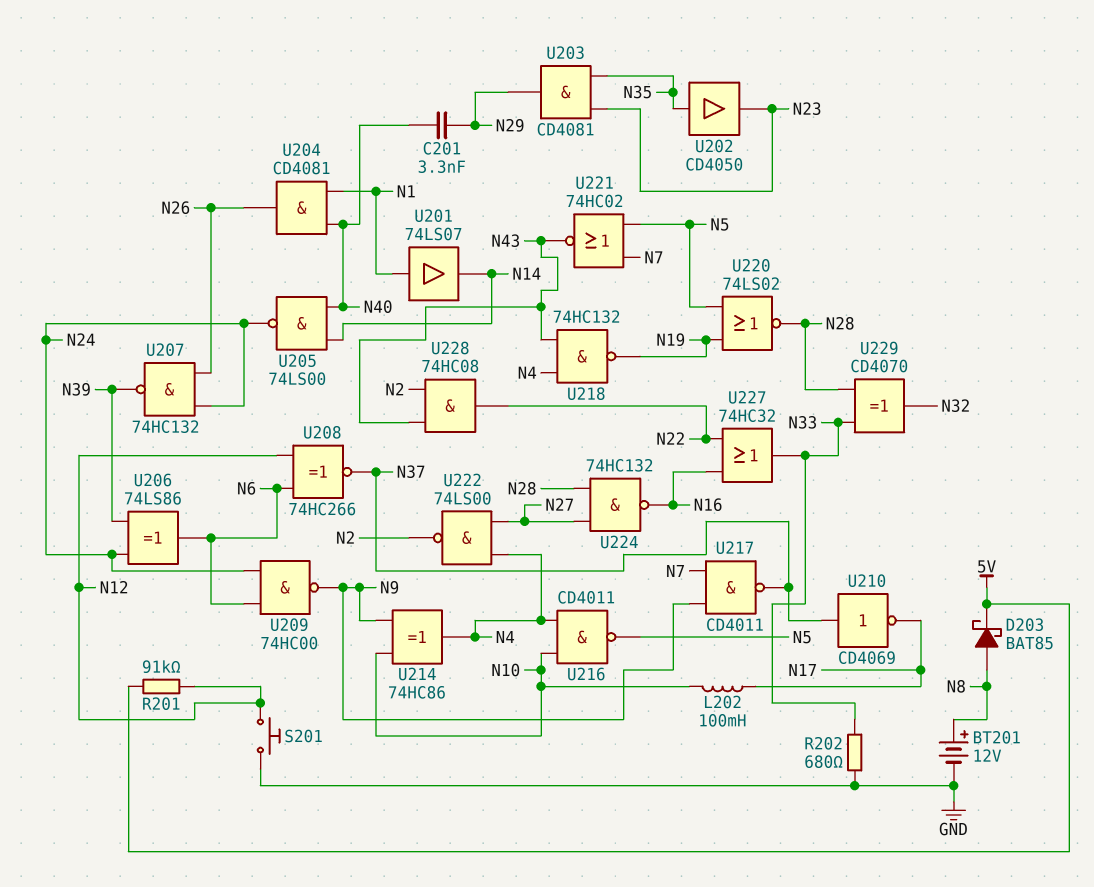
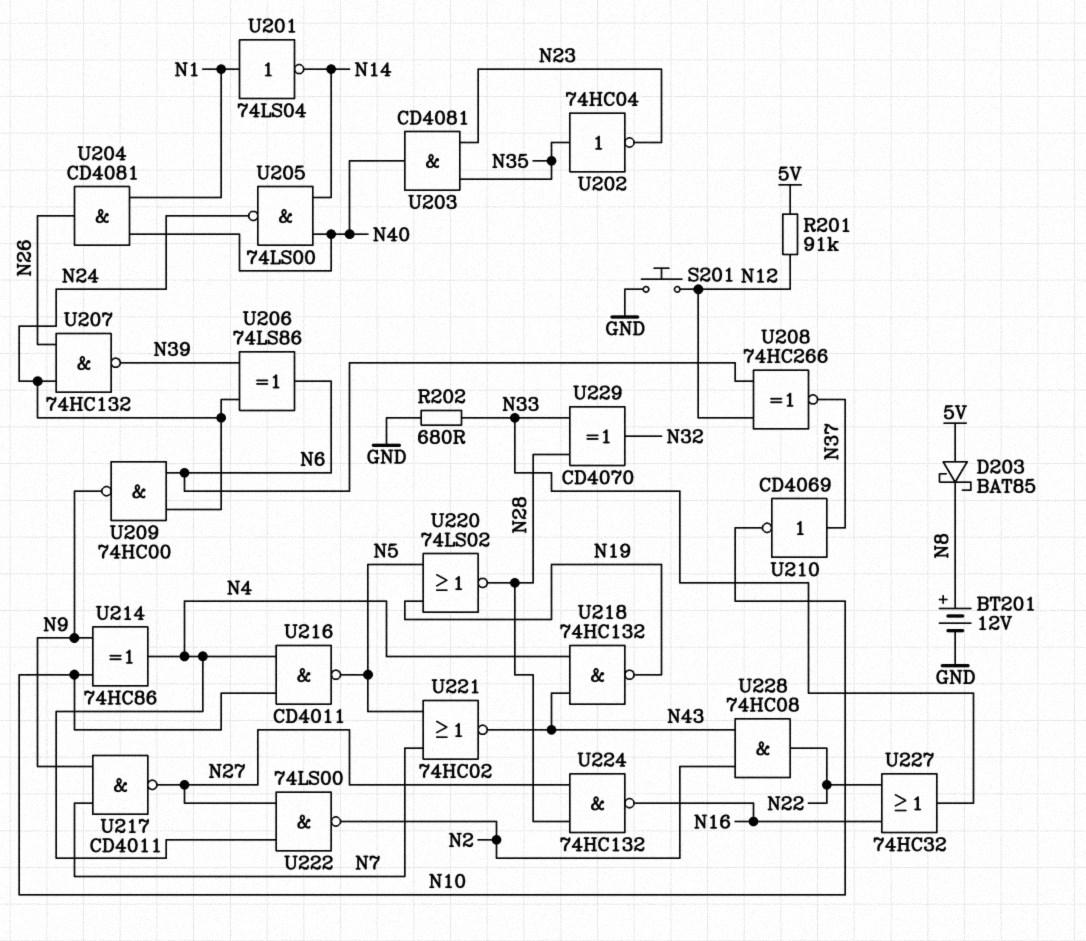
C201: 3.3nF (N29, N40) -> none
D203: schottky BAT85 (A N8, K 5V) -> schottky BAT85 (A 5V, K N8)
L202: 100mH (N10, N17) -> none
U201: buffer 74LS07 (in N1, out N14) -> NOT 74LS04 (in N1, out N14)
U202: buffer CD4050 (in N35, out N23) -> NOT 74HC04 (in N35, out N23)
U203: AND CD4081 (in N23, in N35, out N29) -> AND CD4081 (in N23, in N35, out N40)
U210: NOT CD4069 (in N37, out N17) -> NOT CD4069 (in N37, out N10)
U217: NAND CD4011 (in N7, in N9, out N37) -> NAND CD4011 (in N7, in N9, out N27)

